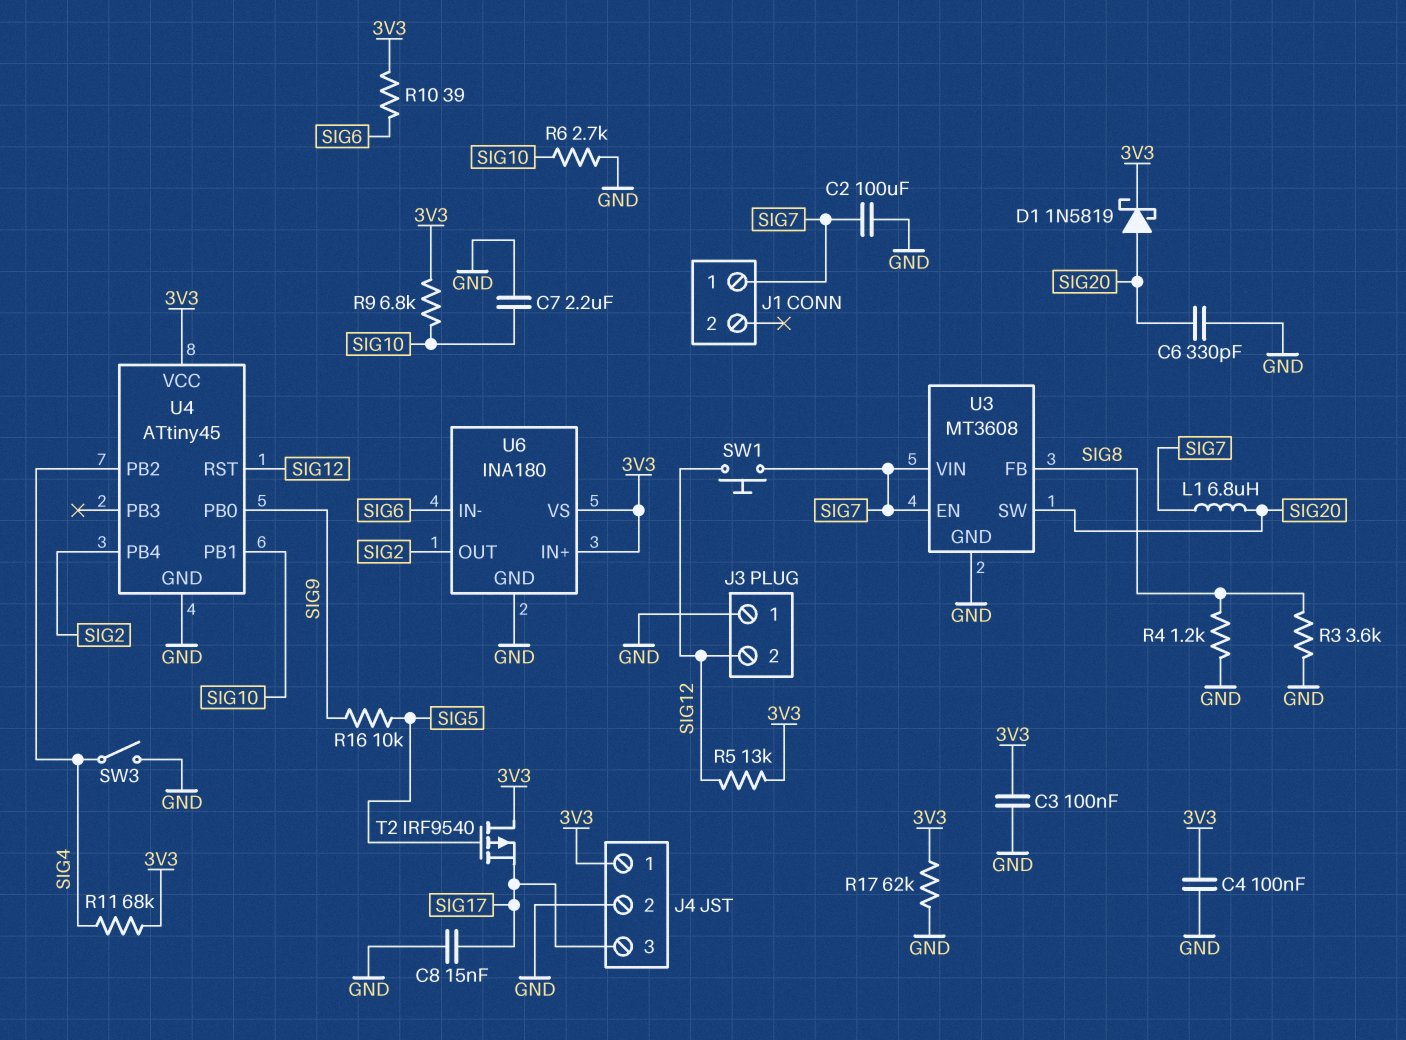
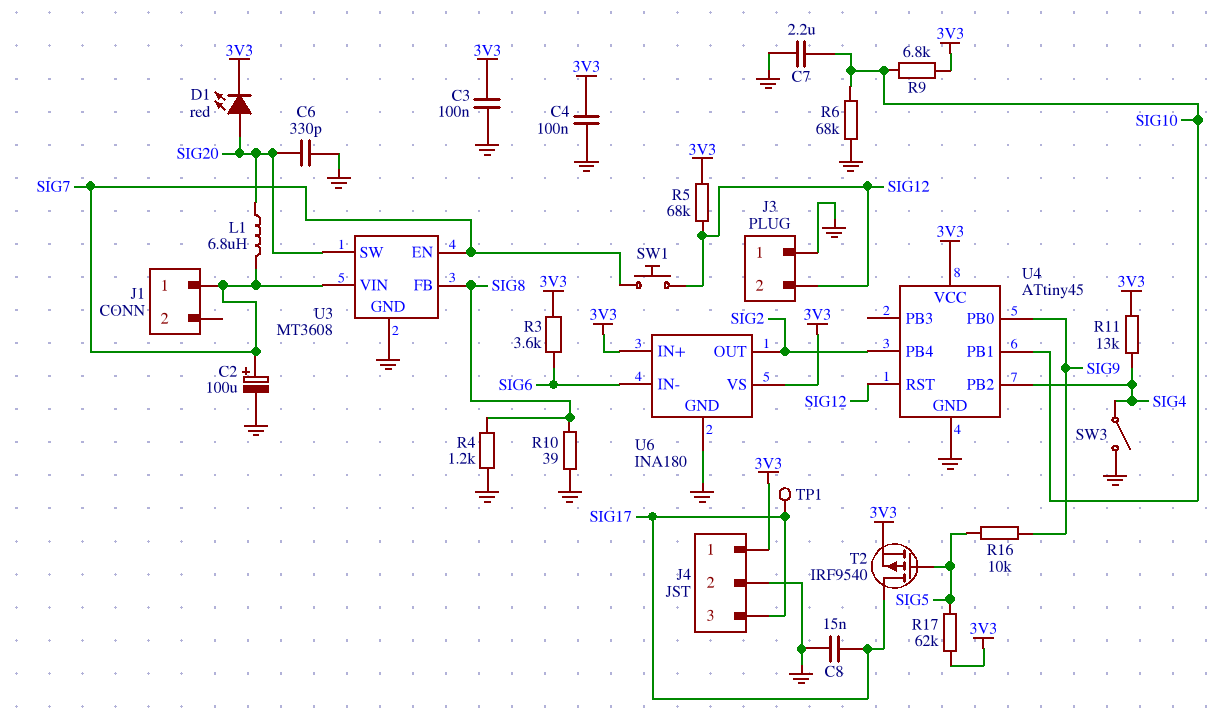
C2: 100uF (GND, SIG7) -> 100uF (plus SIG7, minus GND)
D1: schottky 1N5819 (A SIG20, K 3V3) -> LED red (A SIG20, K 3V3)
R3: 3.6k (GND, SIG8) -> 3.6k (3V3, SIG6)
R5: 13k (3V3, SIG12) -> 68k (3V3, SIG12)
R6: 2.7k (GND, SIG10) -> 68k (GND, SIG10)
R10: 39 (3V3, SIG6) -> 39 (GND, SIG8)
R11: 68k (3V3, SIG4) -> 13k (3V3, SIG4)
R17: 62k (3V3, GND) -> 62k (3V3, SIG5)
T2: PMOS IRF9540 (G SIG5, D 3V3, S SIG17) -> PMOS IRF9540 (G SIG5, D SIG17, S 3V3)
TP1: none -> test point (SIG17)

